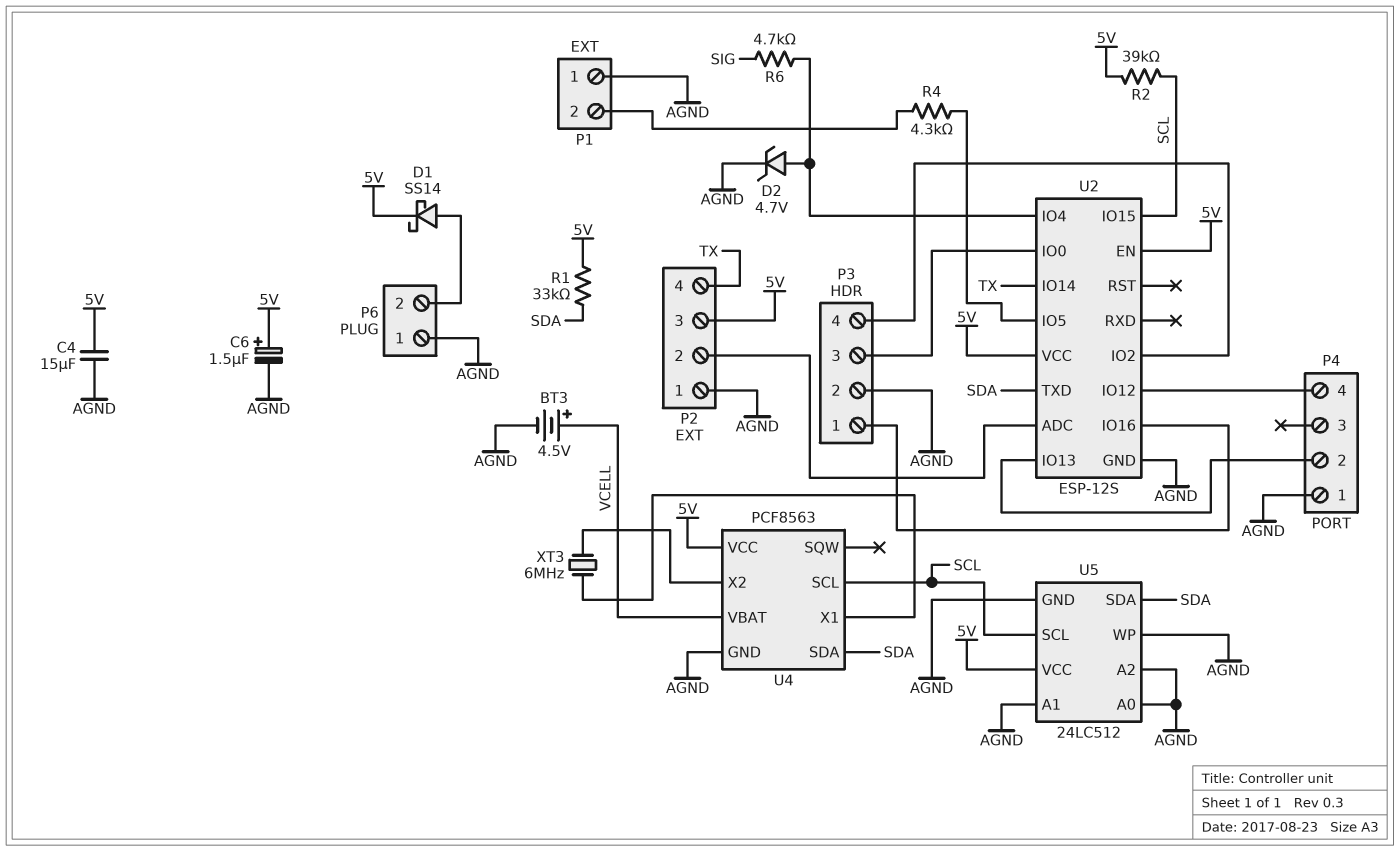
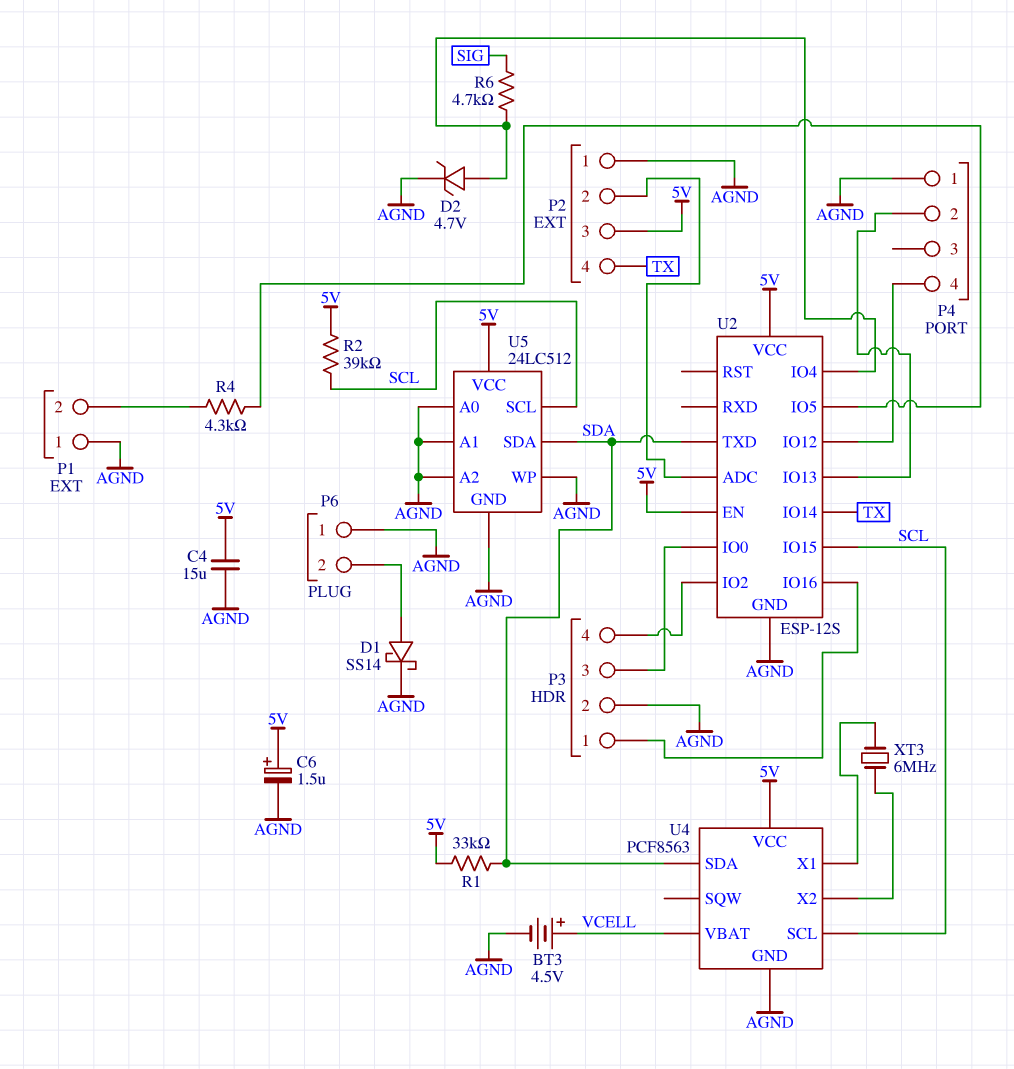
D1: schottky SS14 (A P6/2, K 5V) -> schottky SS14 (A P6/2, K AGND)

